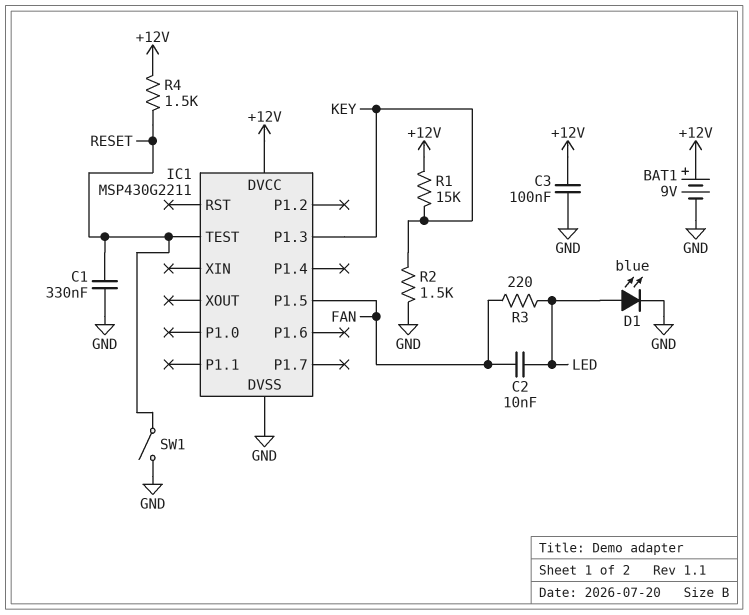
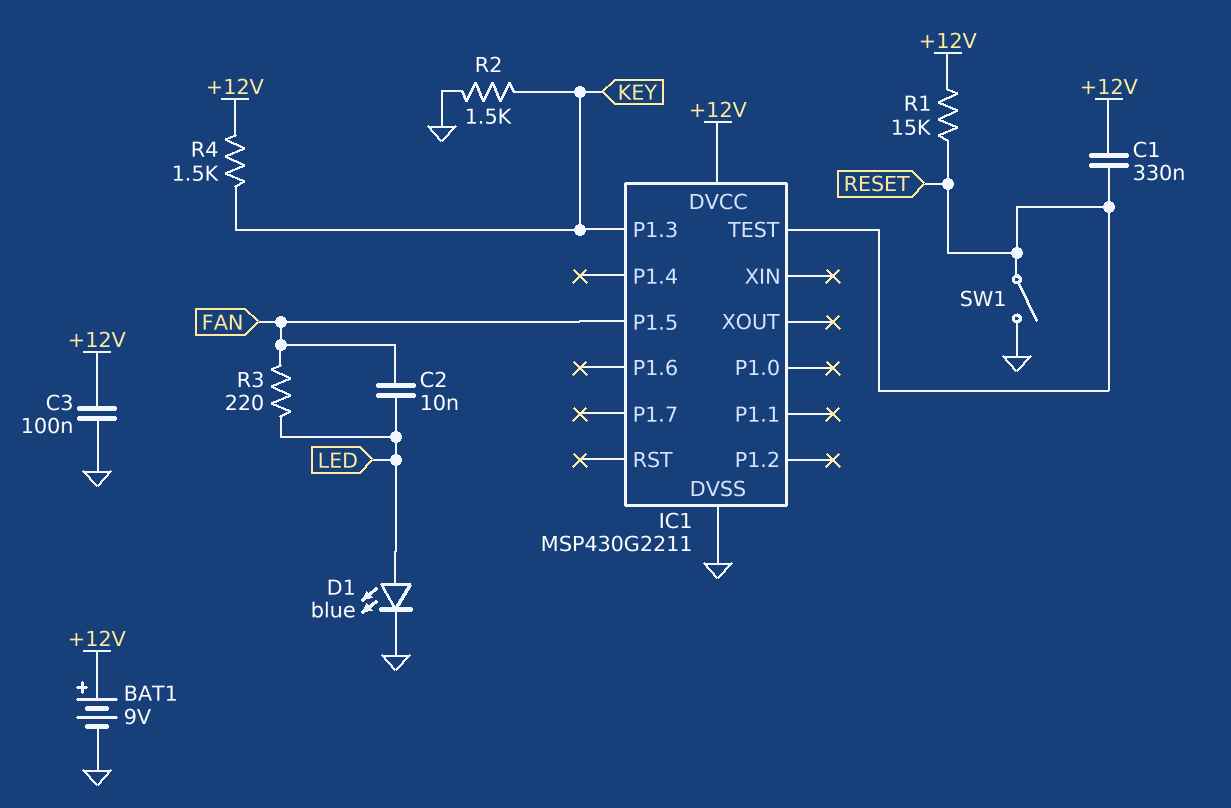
C1: 330nF (GND, RESET) -> 330nF (+12V, RESET)
R1: 15k (+12V, KEY) -> 15k (+12V, RESET)
R4: 1.5k (+12V, RESET) -> 1.5k (+12V, KEY)

